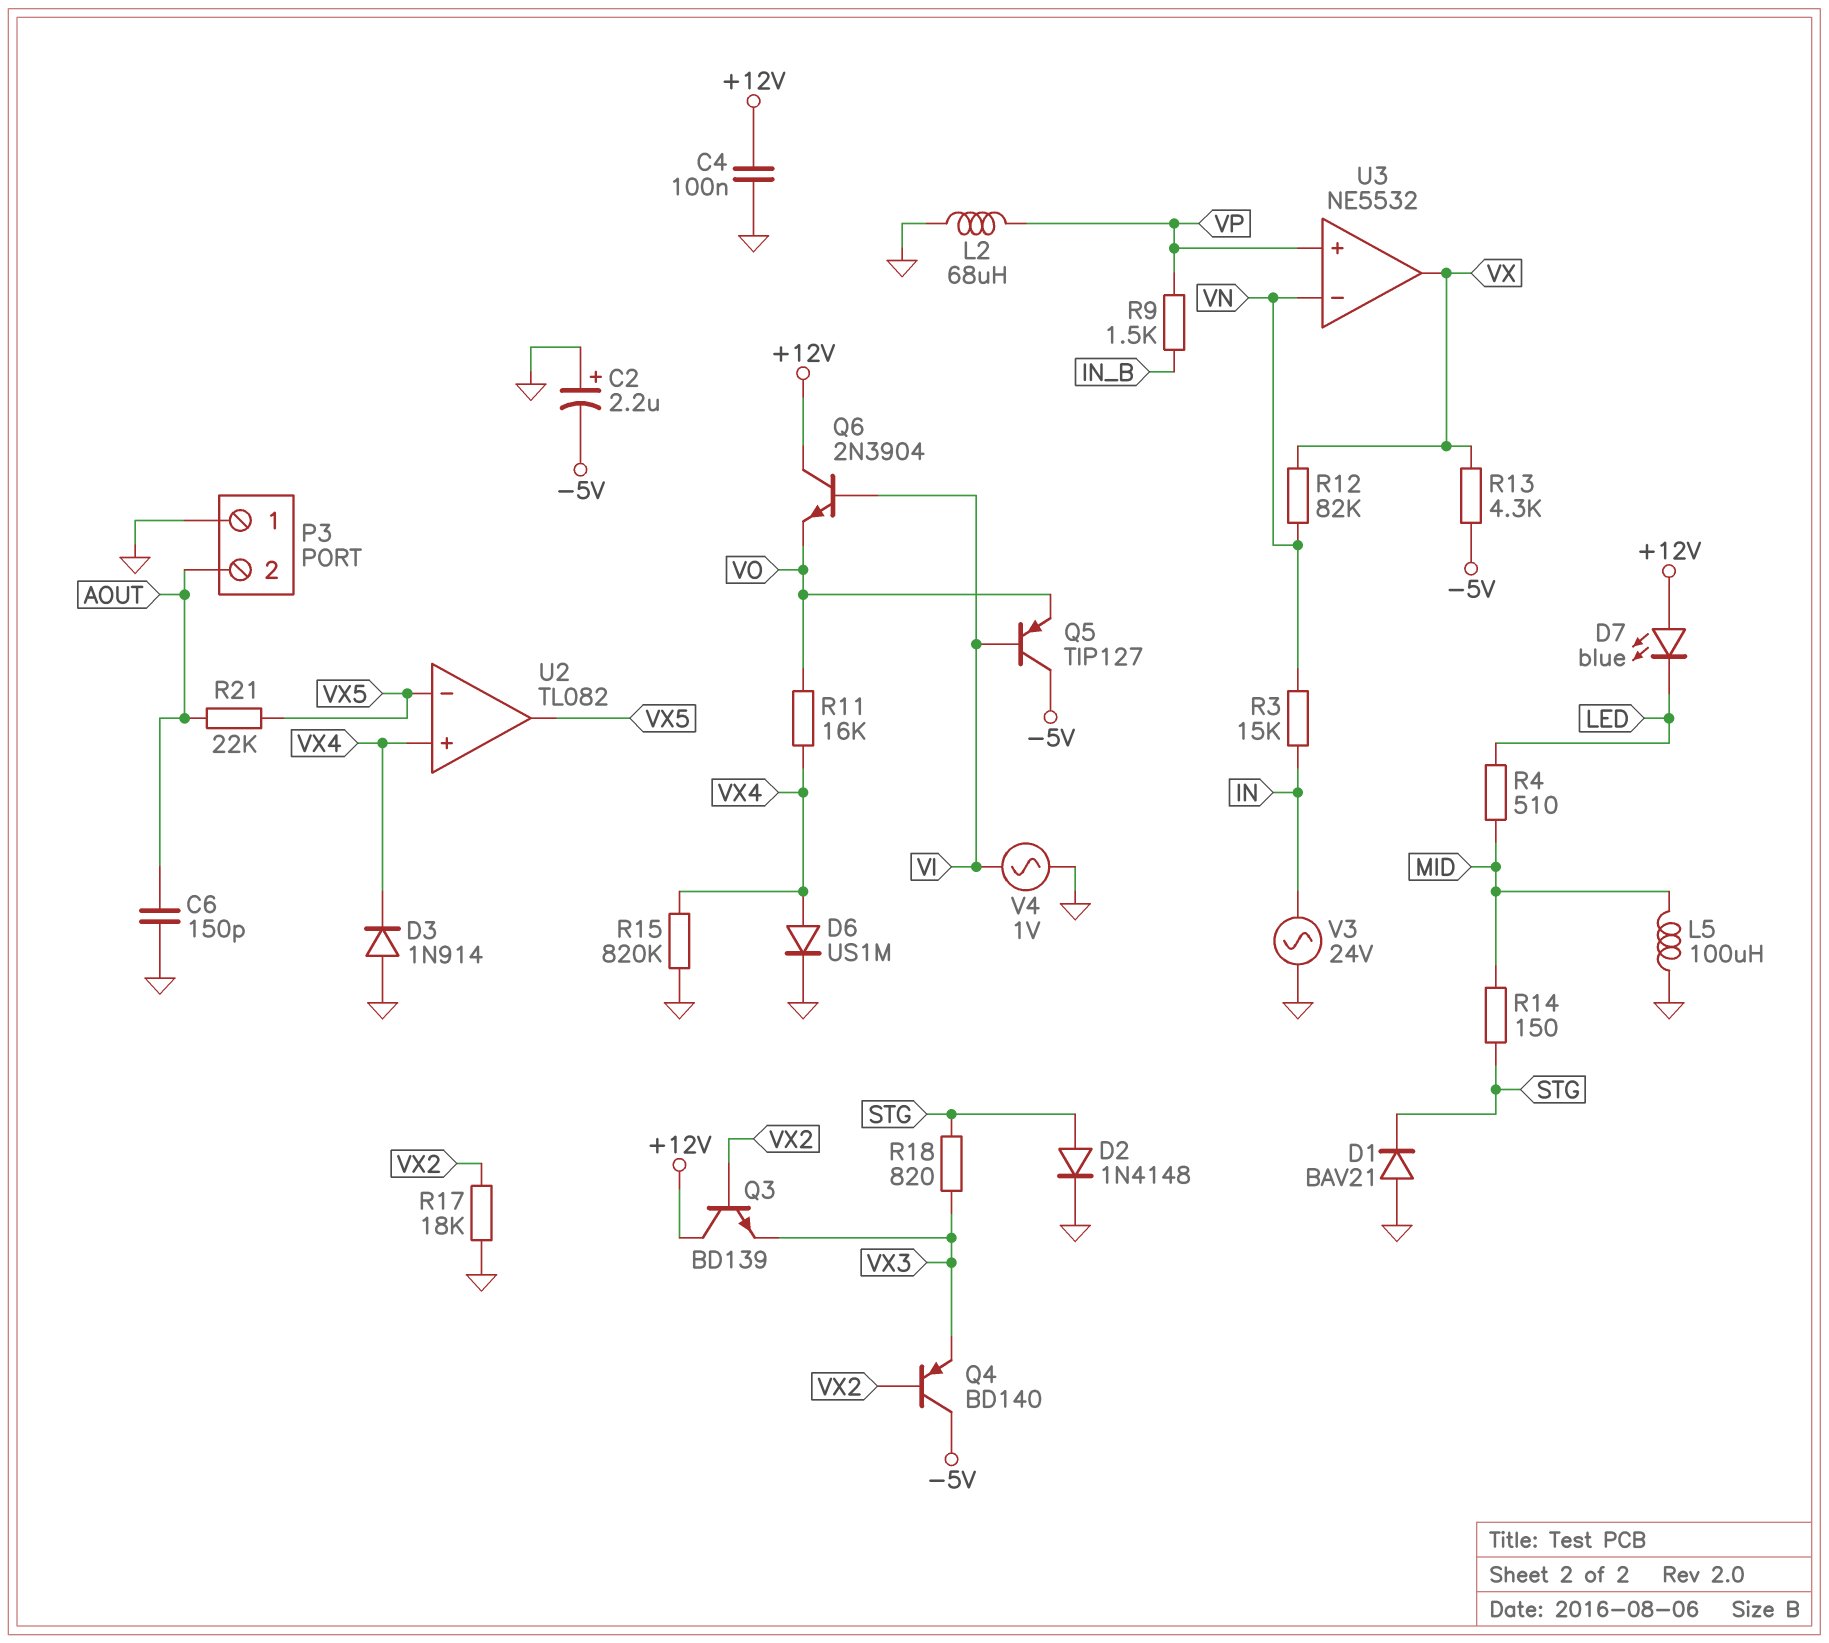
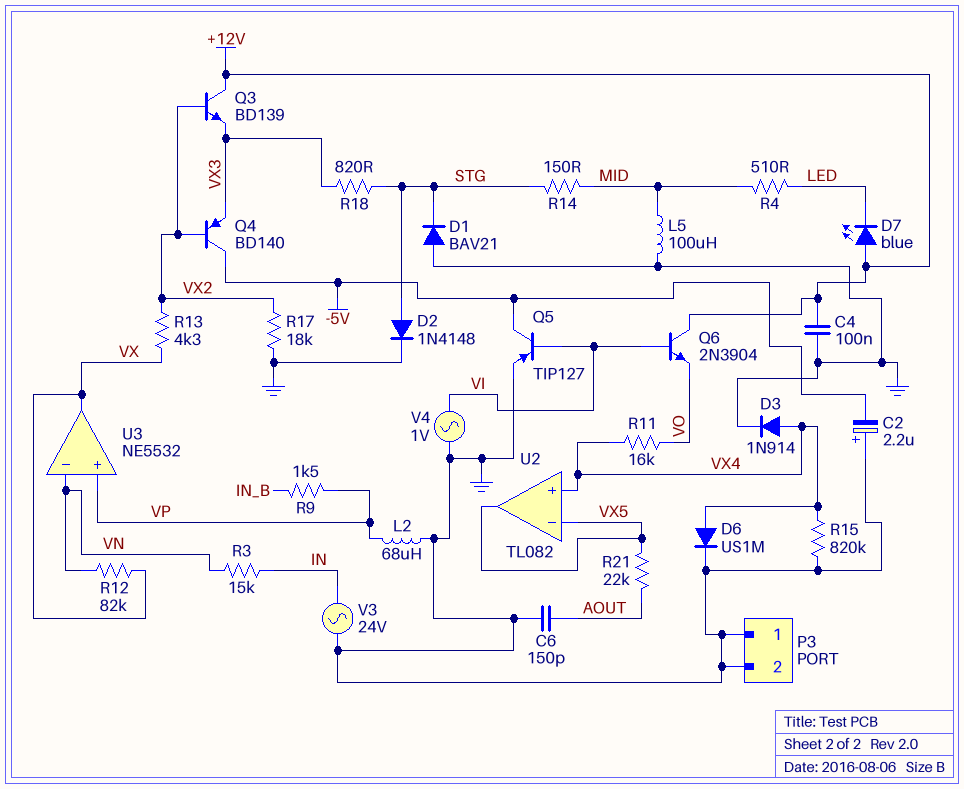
D3: diode 1N914 (A GND, K VX4) -> diode 1N914 (A VX4, K GND)
P3 pin 2: AOUT -> GND
Q5: PNP TIP127 (B VI, C -5V, E VO) -> PNP TIP127 (B VI, C -5V, E GND)
R13: 4.3k (-5V, VX) -> 4.3k (VX, VX2)

